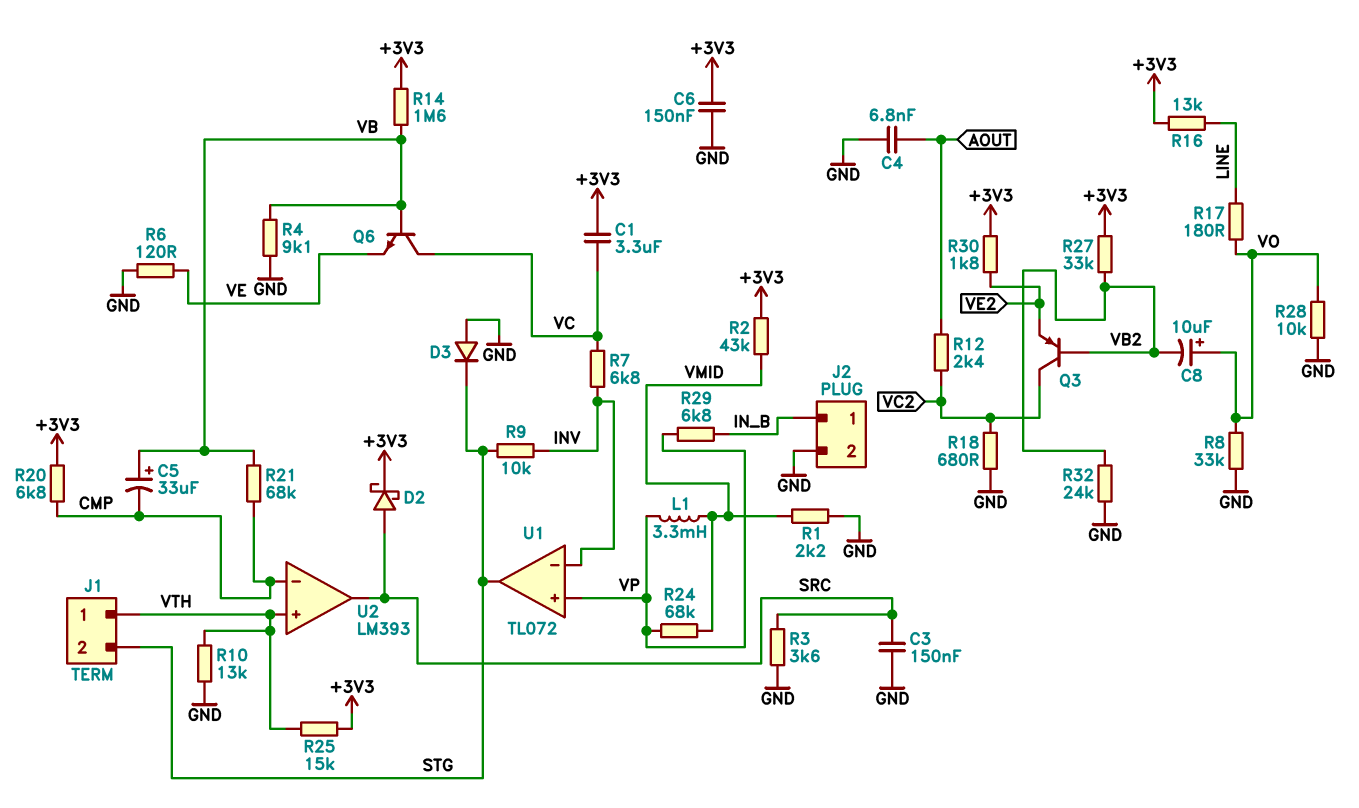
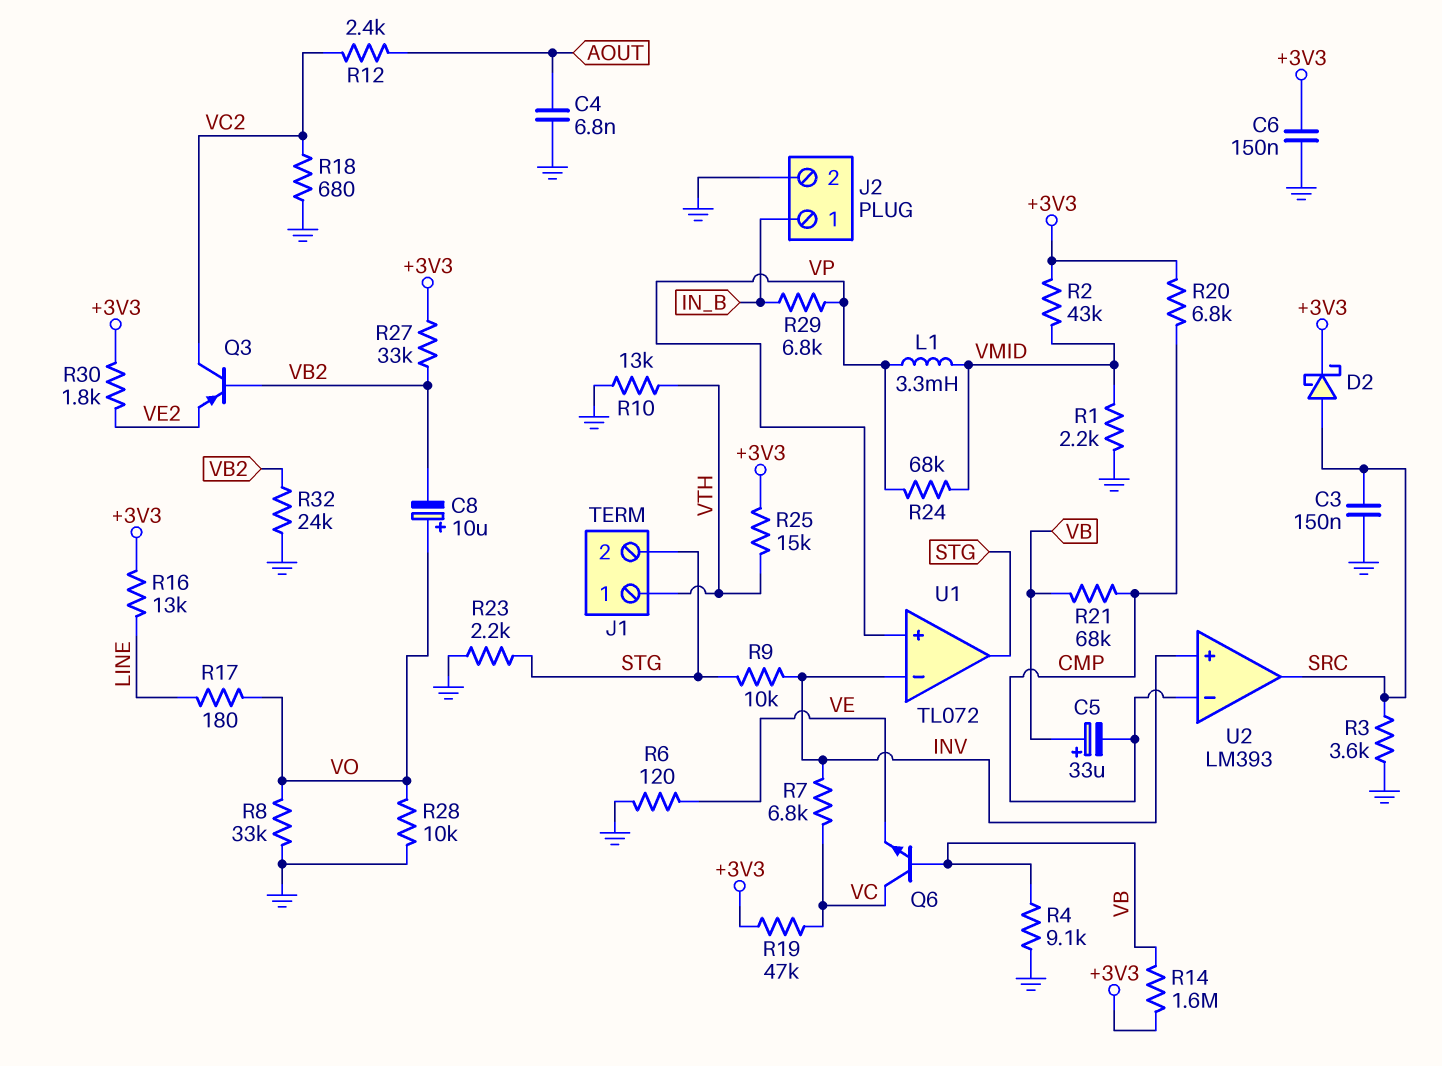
C1: 3.3uF (+3V3, VC) -> none
D3: diode (A GND, K STG) -> none
R19: none -> 47k (+3V3, VC)
R23: none -> 2.2k (GND, STG)
U2 pin in+: VTH -> INV

